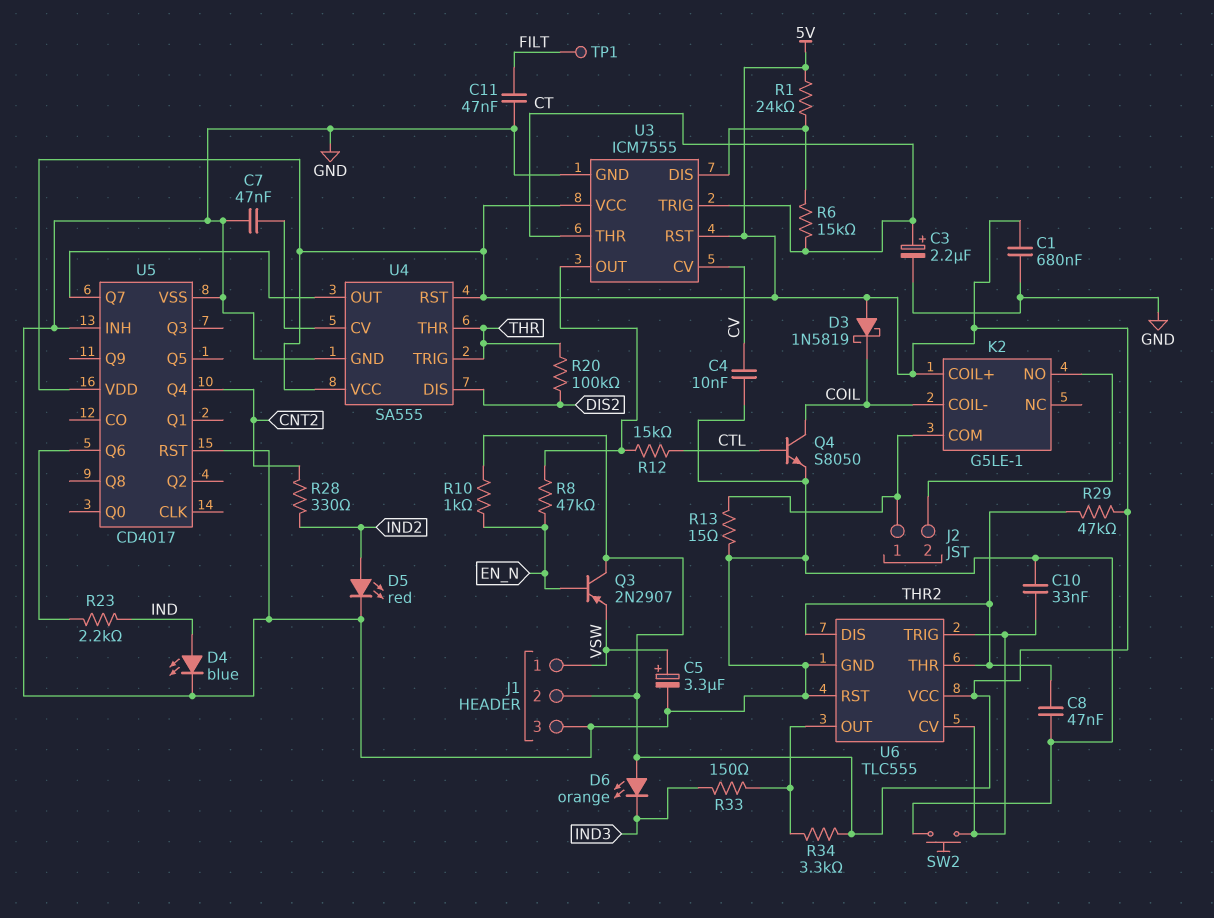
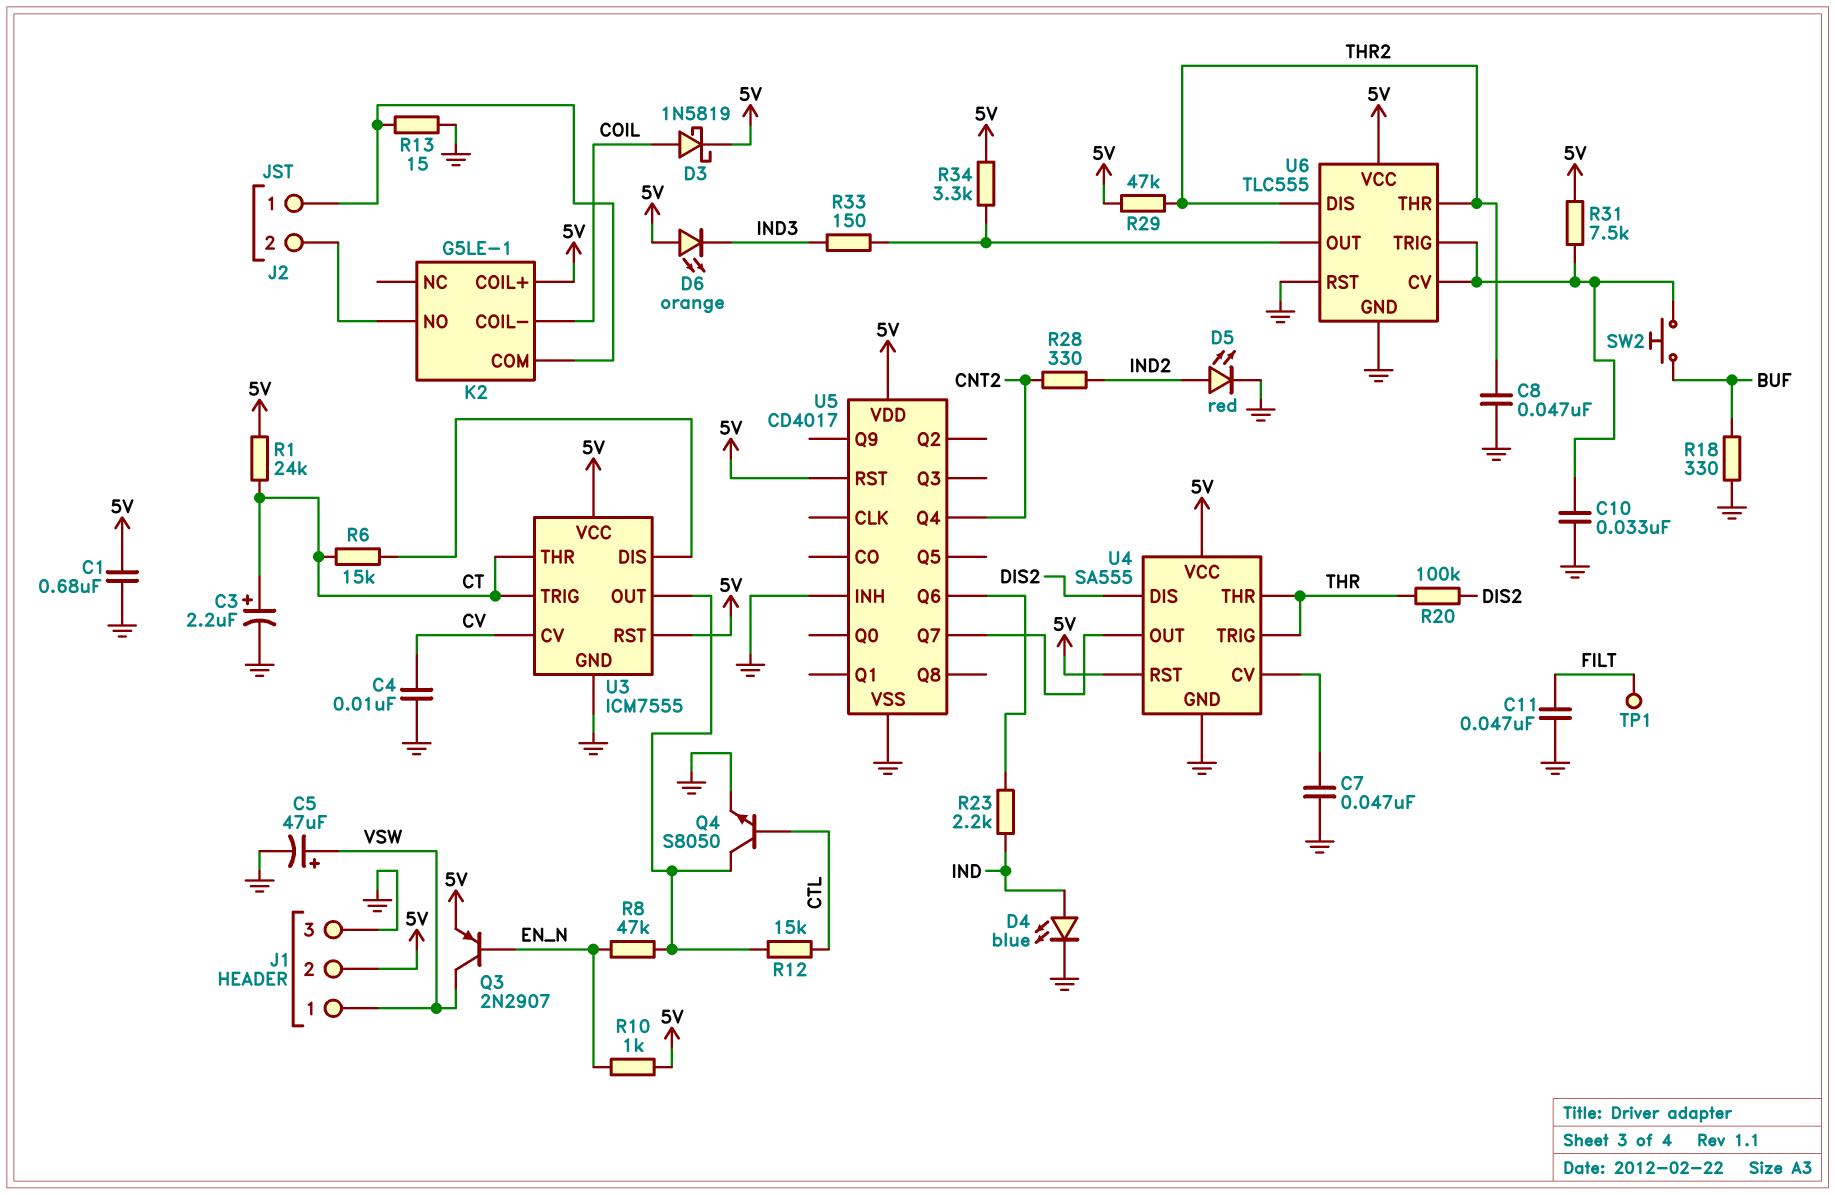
C5: 3.3uF (plus VSW, minus GND) -> 47uF (plus VSW, minus GND)
D3: schottky 1N5819 (A 5V, K COIL) -> schottky 1N5819 (A COIL, K 5V)
Q3: PNP 2N2907 (B EN_N, C 5V, E VSW) -> PNP 2N2907 (B EN_N, C VSW, E 5V)
Q4: NPN S8050 (B CTL, C COIL, E GND) -> NPN S8050 (B CTL, C U3/OUT, E GND)
R1: 24k (5V, U3/DIS) -> 24k (5V, CT)
R18: none -> 330 (BUF, GND)
R31: none -> 7.5k (5V, U6/CV)
SW2: button (GND, U6/CV) -> button (BUF, U6/CV)
U5 pin RST: GND -> 5V

